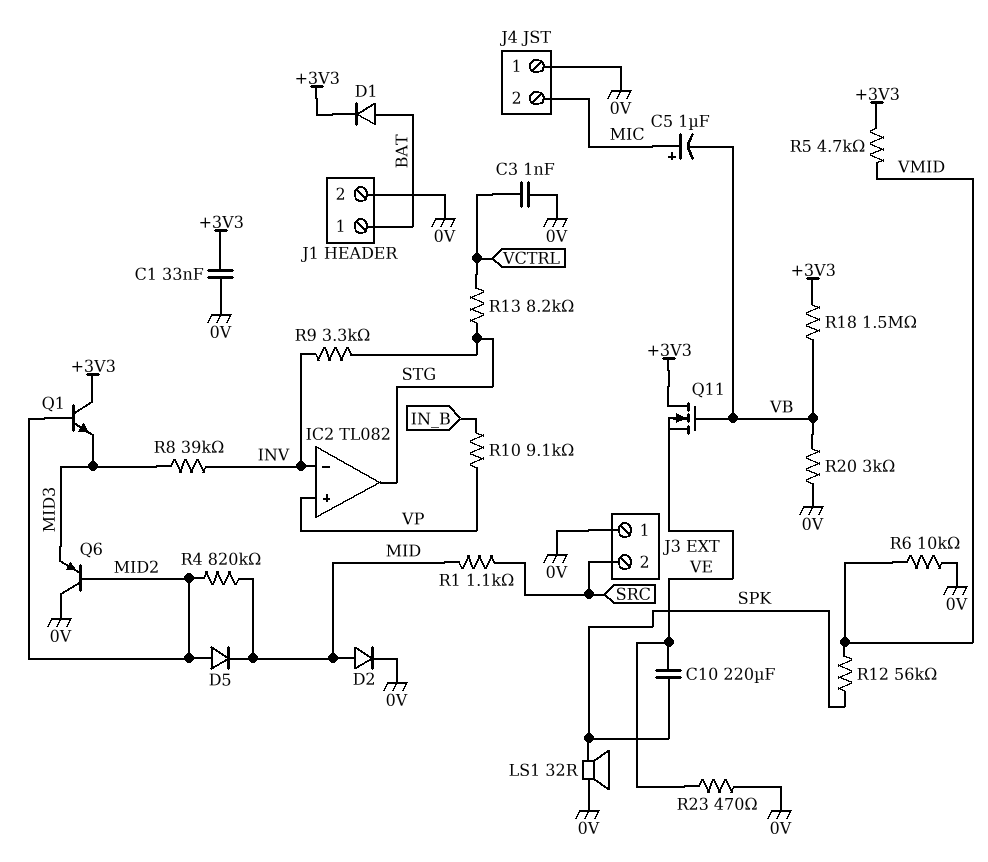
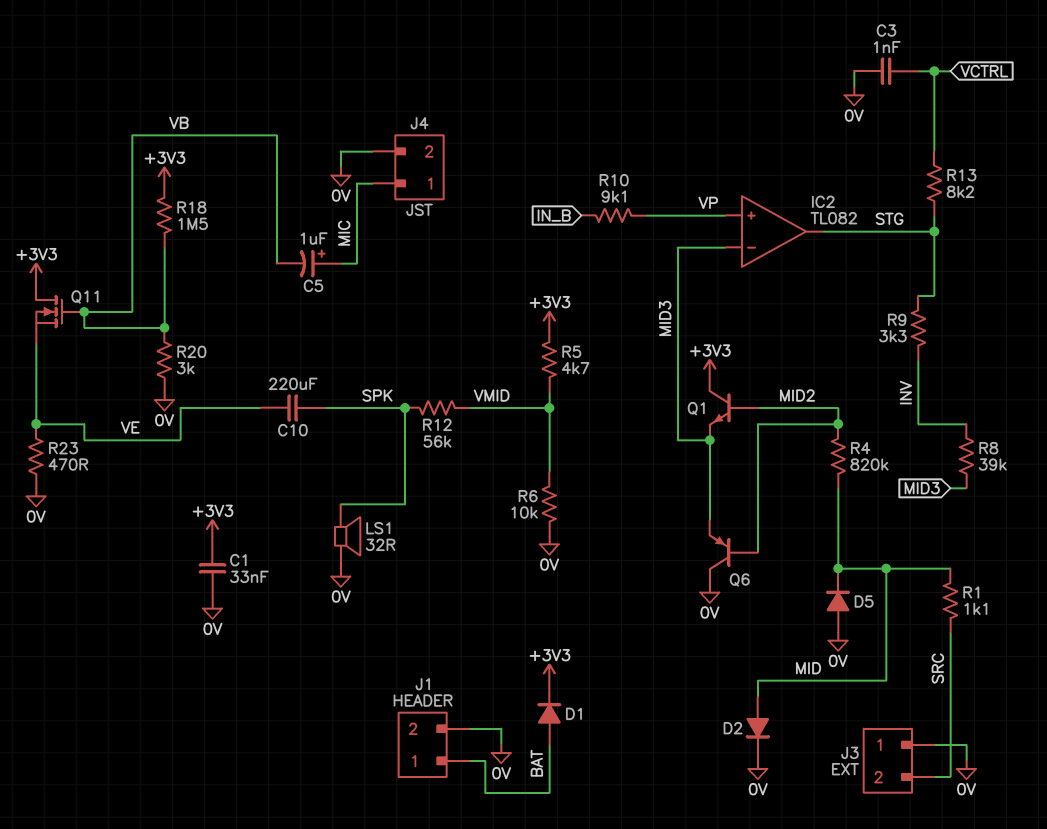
D5: diode (A MID2, K MID) -> diode (A 0V, K MID)
IC2 pin in-: INV -> MID3
J4 pin 1: 0V -> MIC
J4 pin 2: MIC -> 0V

